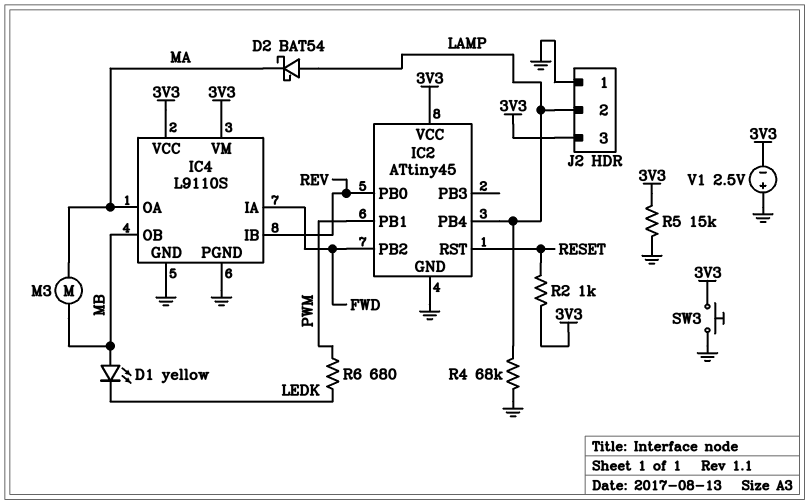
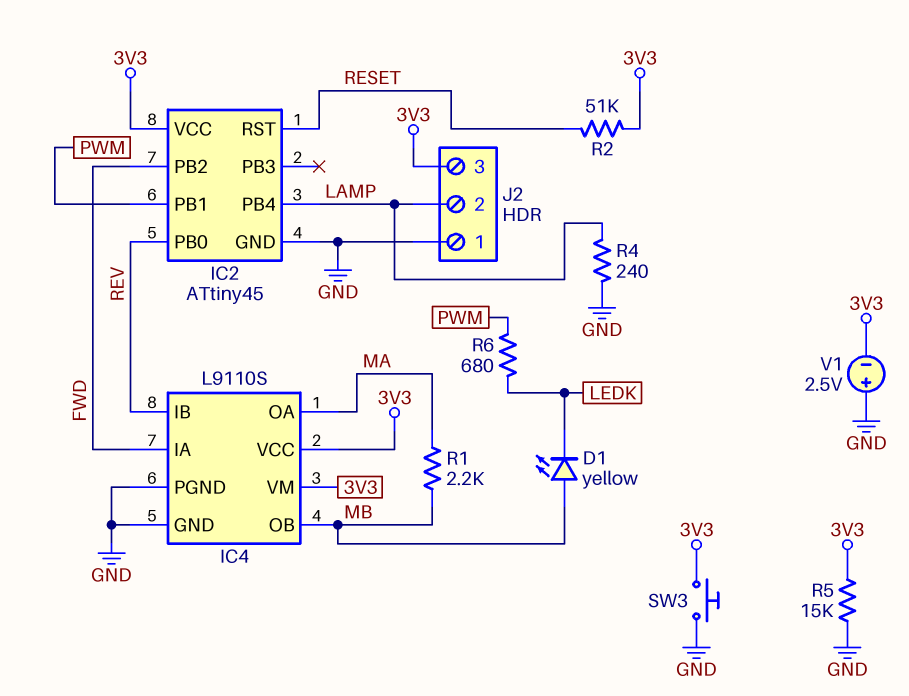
D2: schottky BAT54 (A LAMP, K MA) -> none
M3: motor (MA, MB) -> none
R1: none -> 2.2k (MA, MB)
R2: 1k (3V3, RESET) -> 51k (3V3, RESET)
R4: 68k (GND, LAMP) -> 240 (GND, LAMP)

